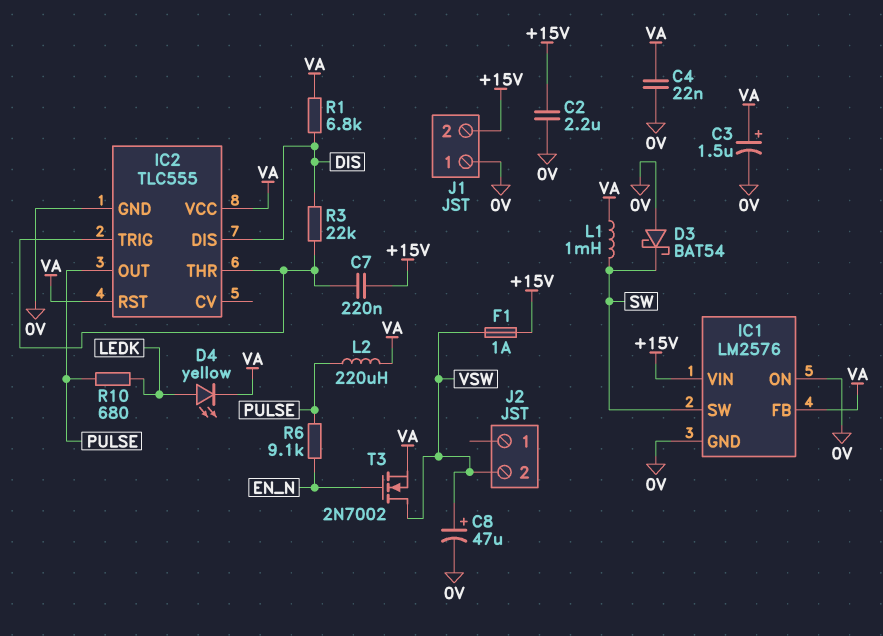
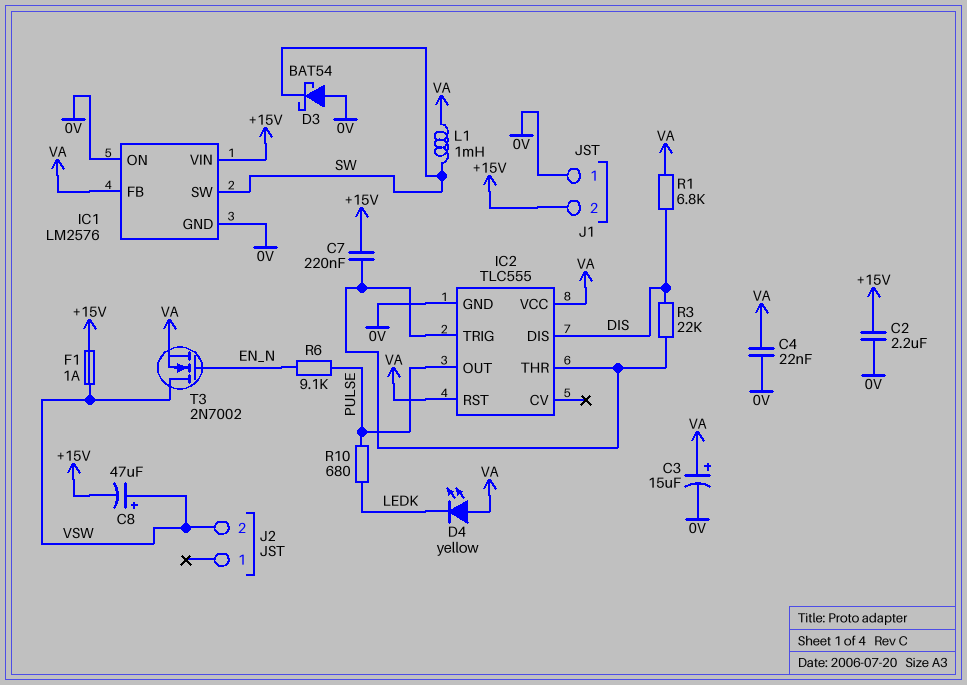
C3: 1.5uF (plus VA, minus 0V) -> 15uF (plus VA, minus 0V)
C8: 47uF (plus VSW, minus 0V) -> 47uF (plus VSW, minus +15V)
D4: LED yellow (A LEDK, K VA) -> LED yellow (A VA, K LEDK)
L2: 220uH (PULSE, VA) -> none

